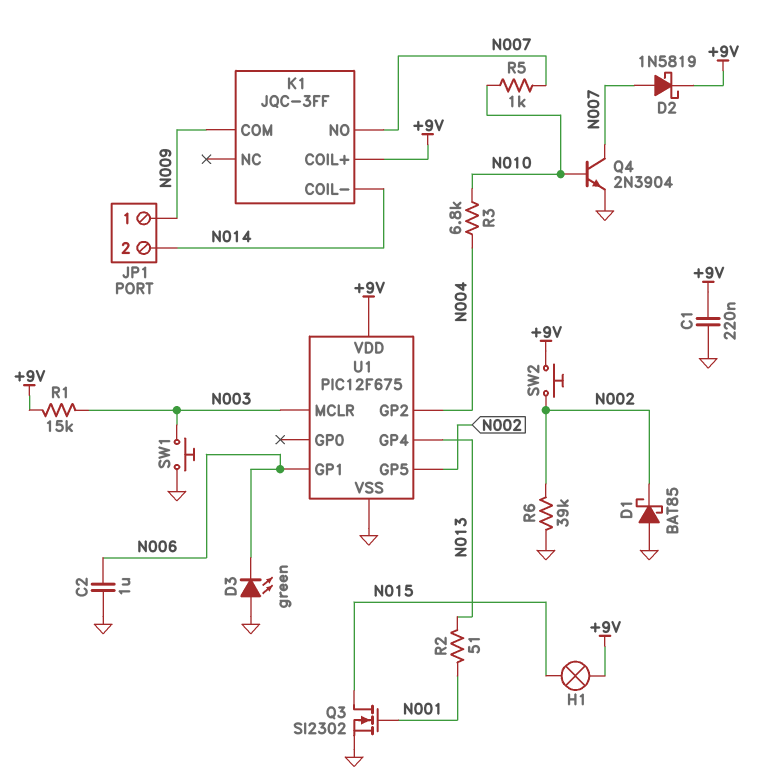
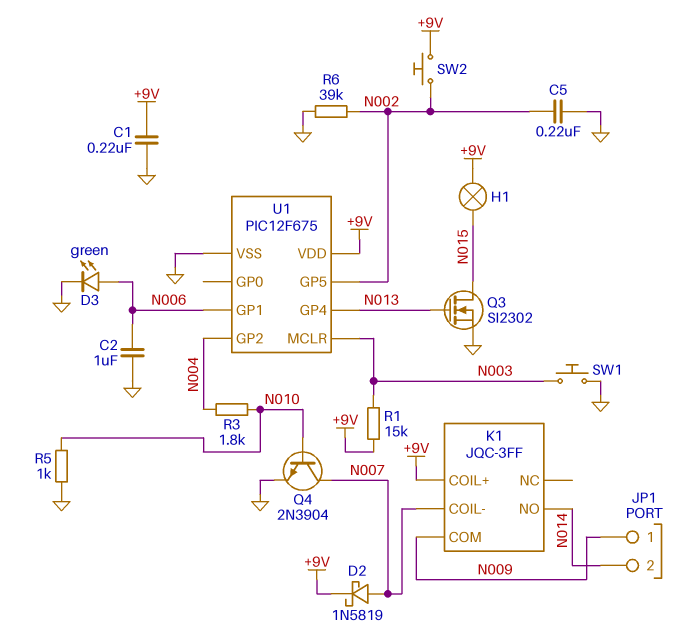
C5: none -> 220nF (GND, N002)
D1: schottky BAT85 (A GND, K N002) -> none
D3: LED green (A GND, K N006) -> LED green (A N006, K GND)
K1 pin COIL-: N014 -> N007
K1 pin NO: N007 -> N014
Q3: NMOS SI2302 (G N001, D N015, S GND) -> NMOS SI2302 (G N013, D N015, S GND)
R2: 51 (N001, N013) -> none
R3: 6.8k (N004, N010) -> 1.8k (N004, N010)
R5: 1k (N007, N010) -> 1k (GND, N010)

